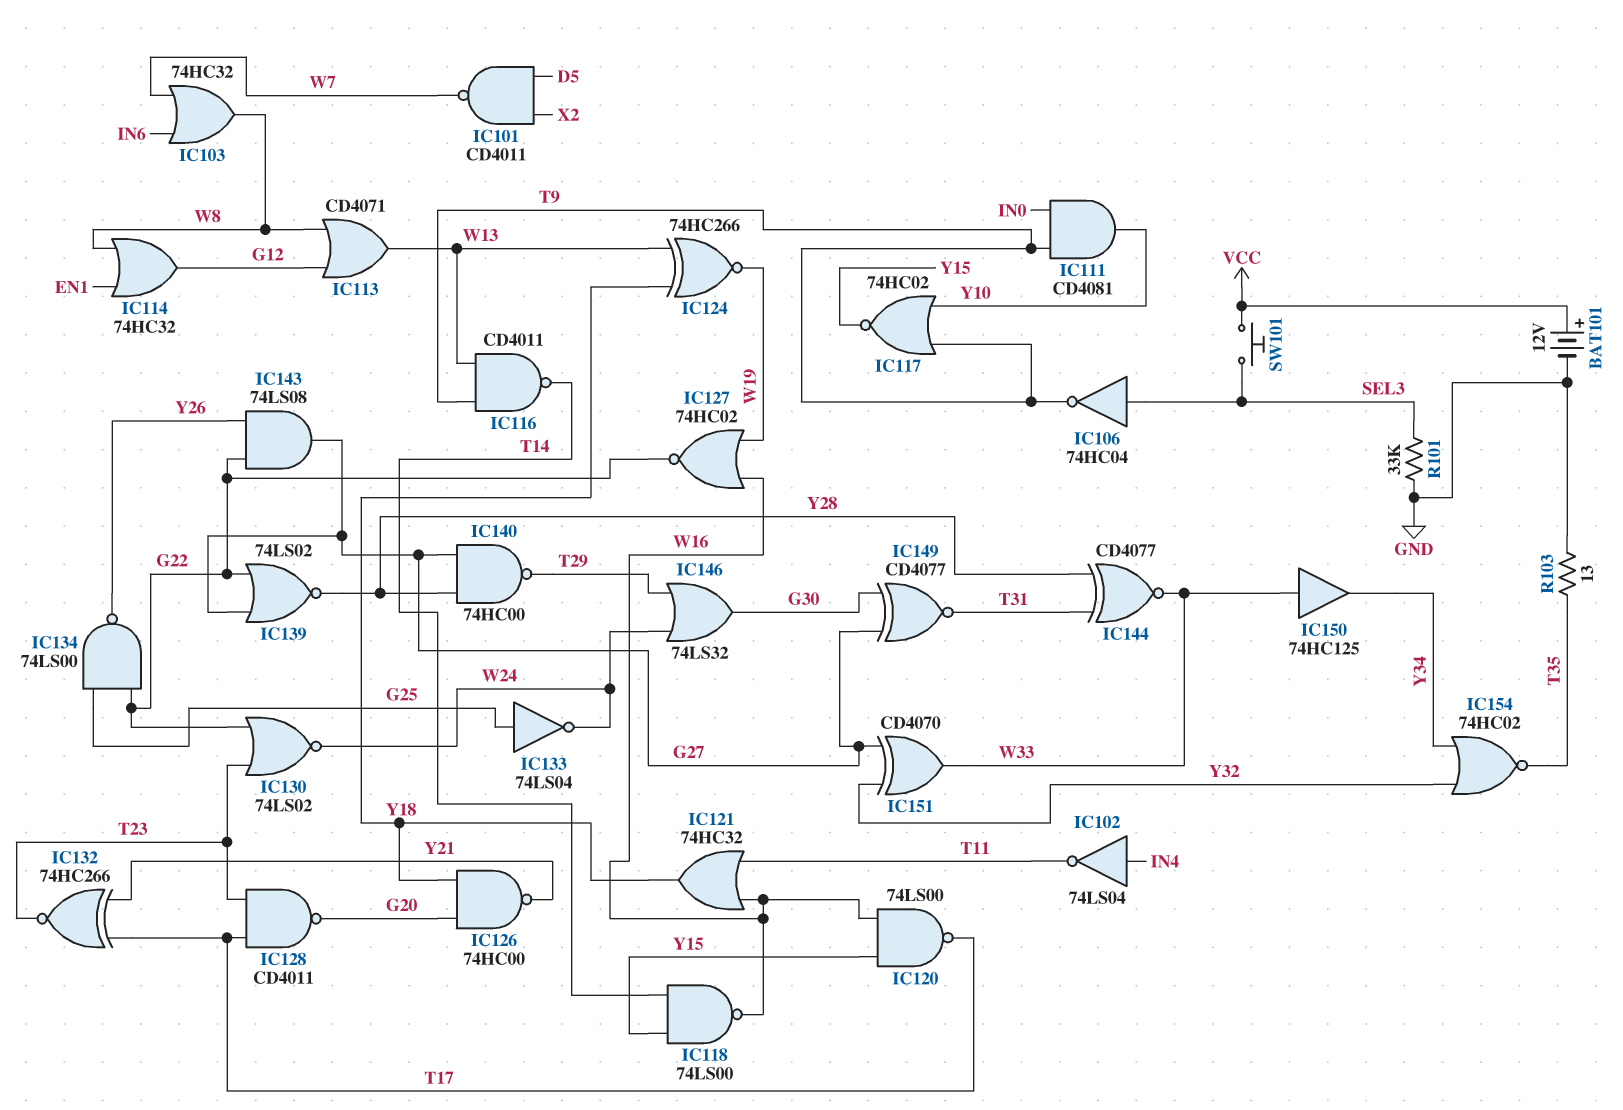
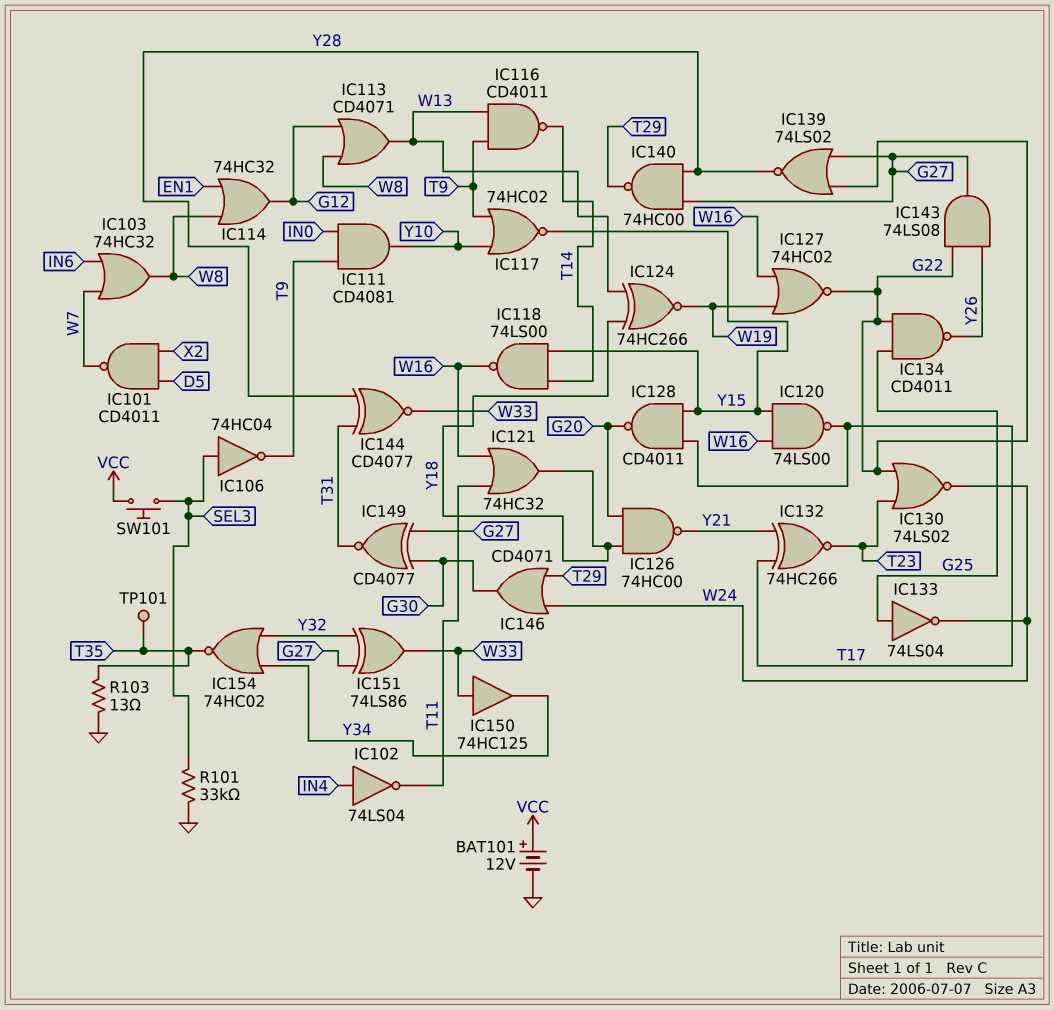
IC128: NAND CD4011 (in T17, in T23, out G20) -> NAND CD4011 (in T17, in Y15, out G20)
IC134: NAND 74LS00 (in G22, in G25, out Y26) -> NAND CD4011 (in G22, in G25, out Y26)
IC146: OR 74LS32 (in T29, in W24, out G30) -> OR CD4071 (in T29, in W24, out G30)
IC151: XOR CD4070 (in G27, in Y32, out W33) -> XOR 74LS86 (in G27, in Y32, out W33)
TP101: none -> test point (T35)

